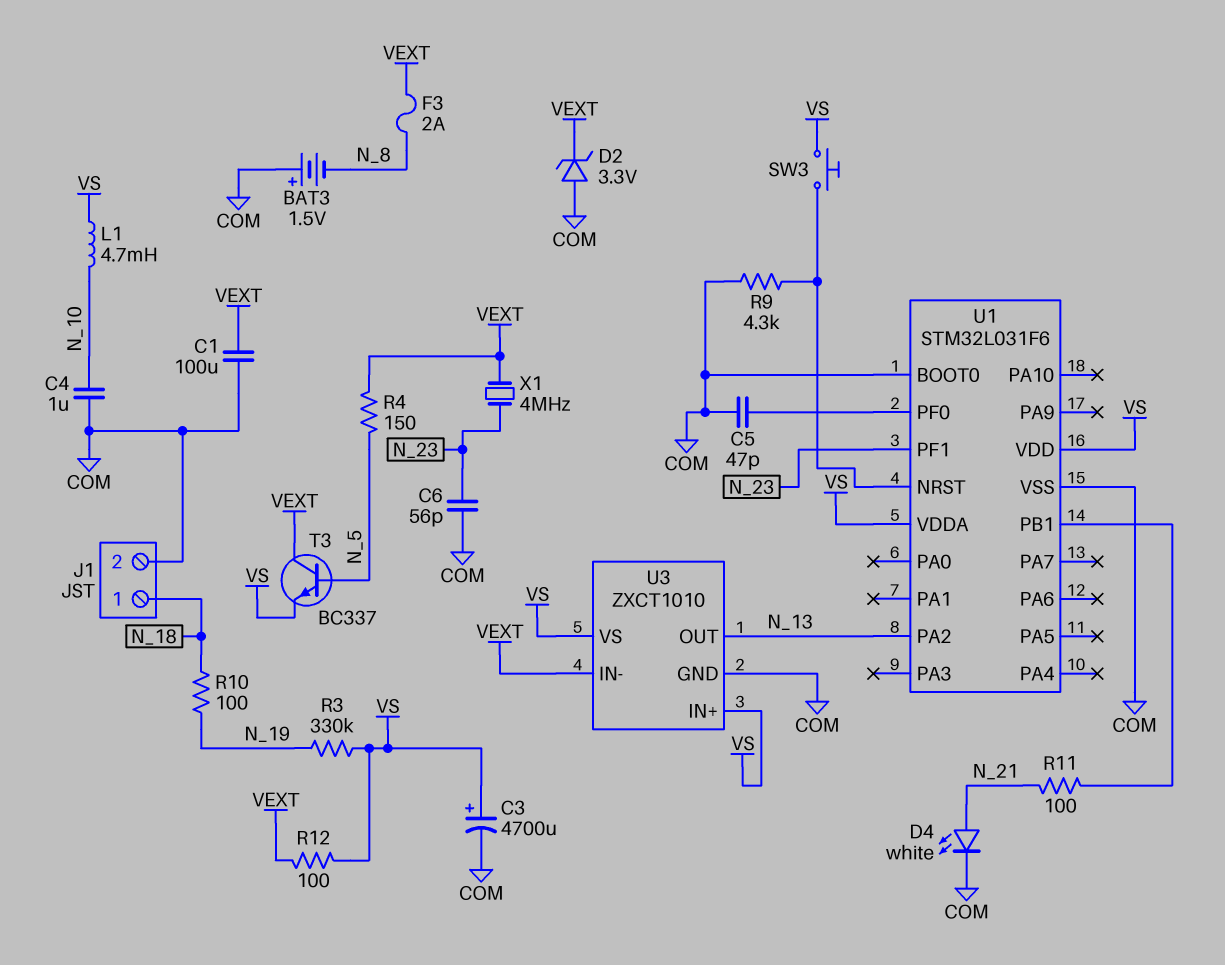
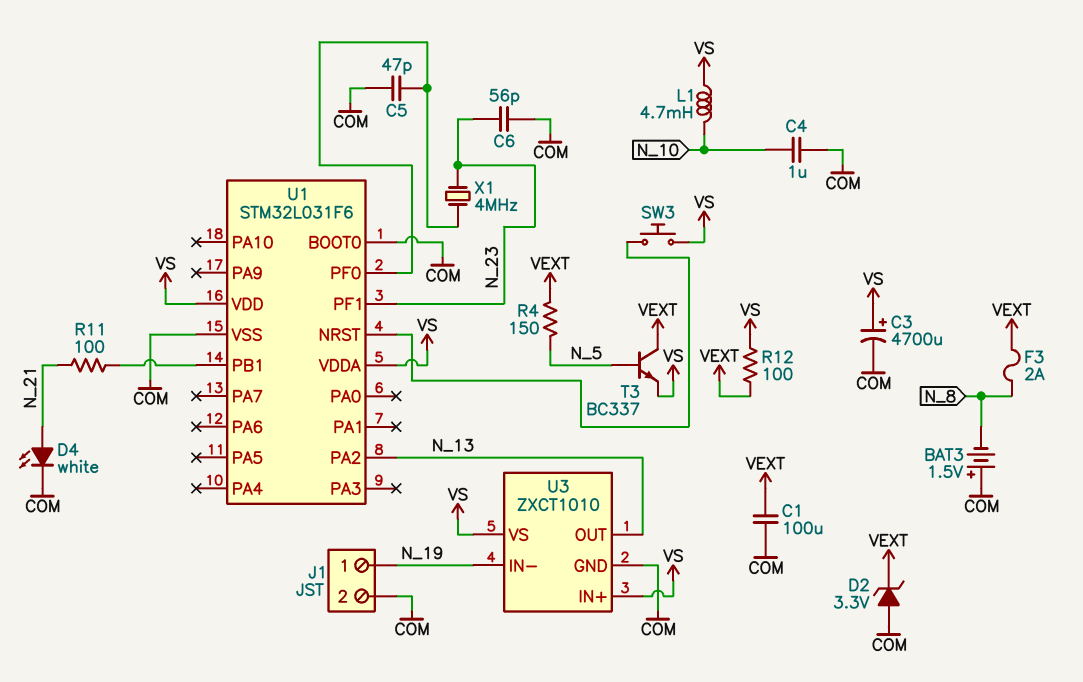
J1 pin 1: N_18 -> N_19
R3: 330k (N_19, VS) -> none
R9: 4.3k (COM, U1/NRST) -> none
R10: 100 (N_18, N_19) -> none
U3 pin IN-: VEXT -> N_19
X1: 4MHz (N_23, VEXT) -> 4MHz (N_23, U1/PF0)

